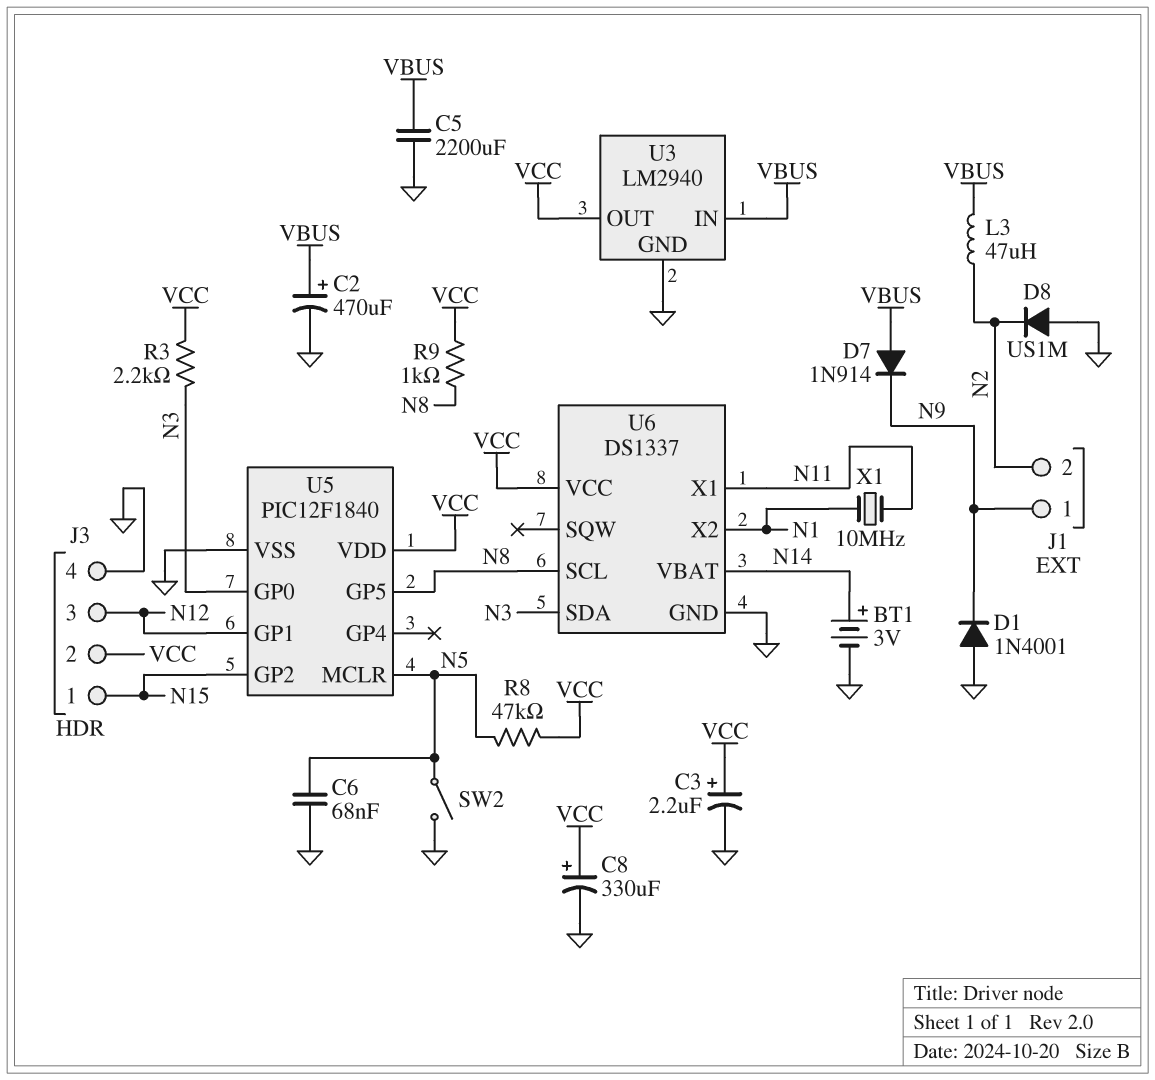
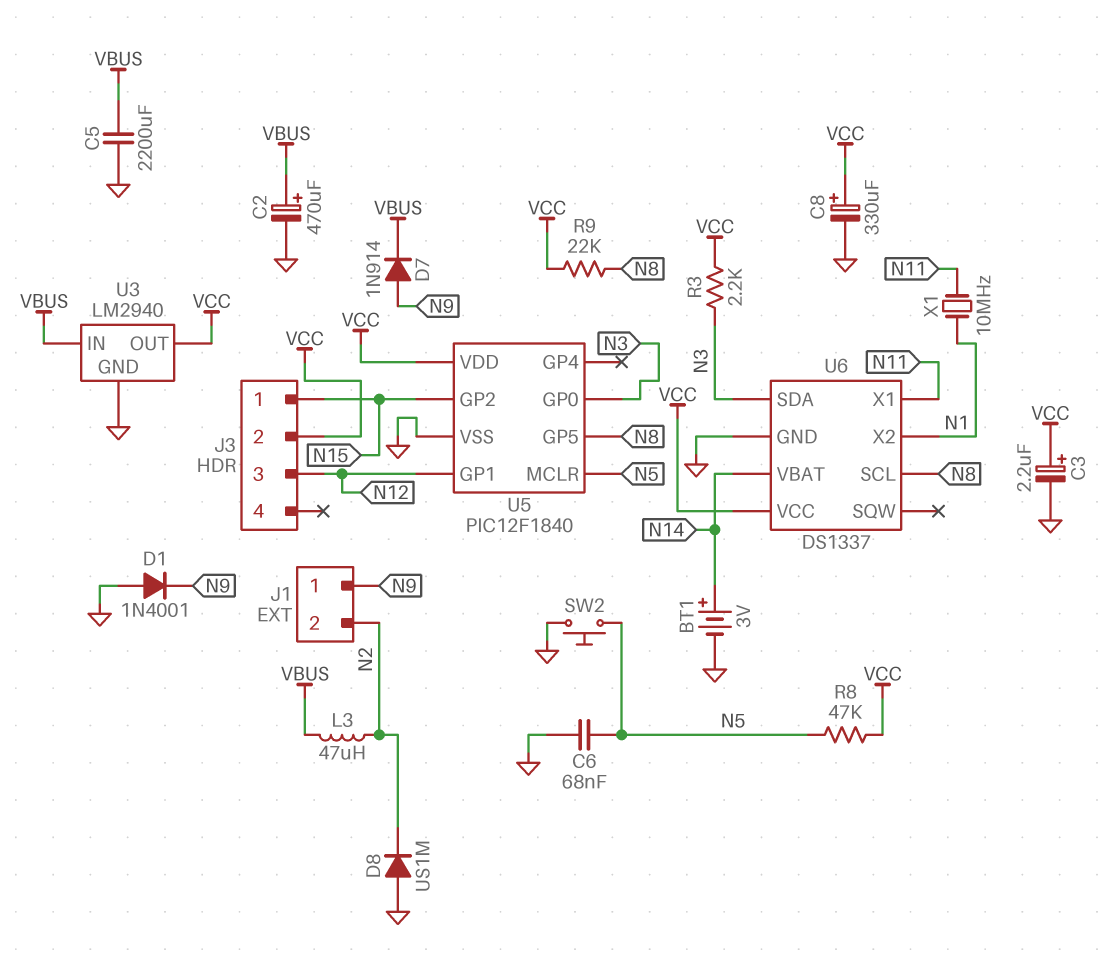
D7: diode 1N914 (A VBUS, K N9) -> diode 1N914 (A N9, K VBUS)
J3 pin 4: GND -> none
R9: 1k (N8, VCC) -> 22k (N8, VCC)
SW2: switch (GND, N5) -> button (GND, N5)

